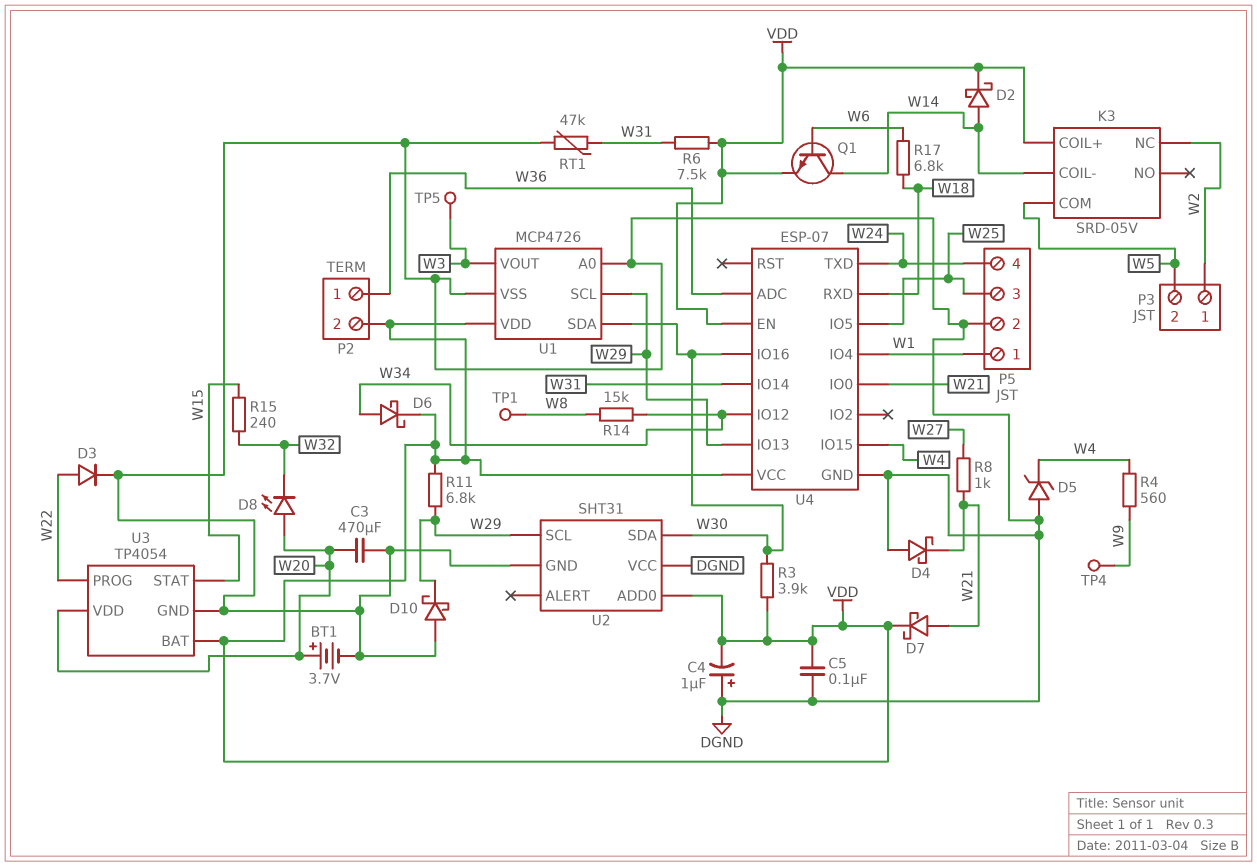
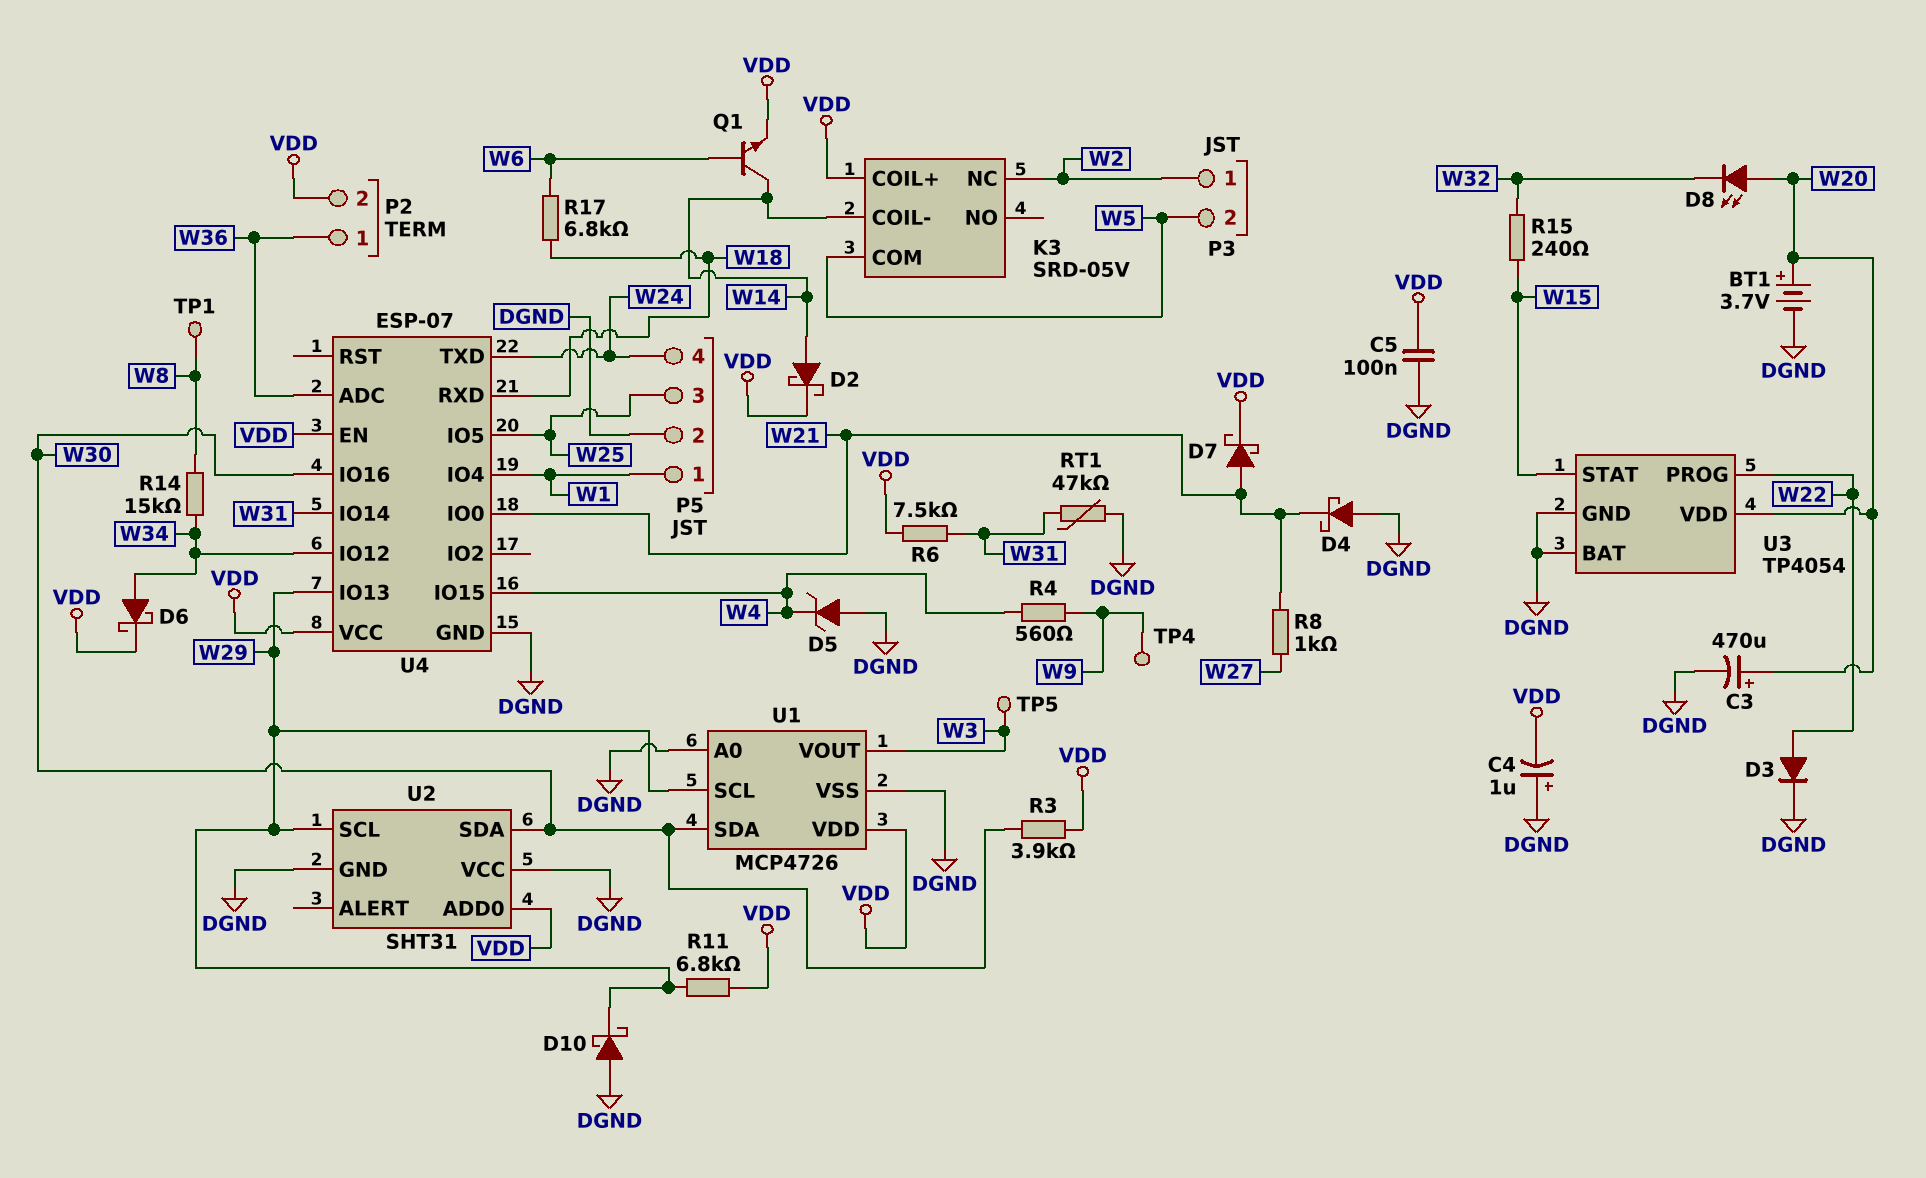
C3: 470uF (DGND, W20) -> 470uF (plus W20, minus DGND)
U3 pin BAT: VDD -> DGND

